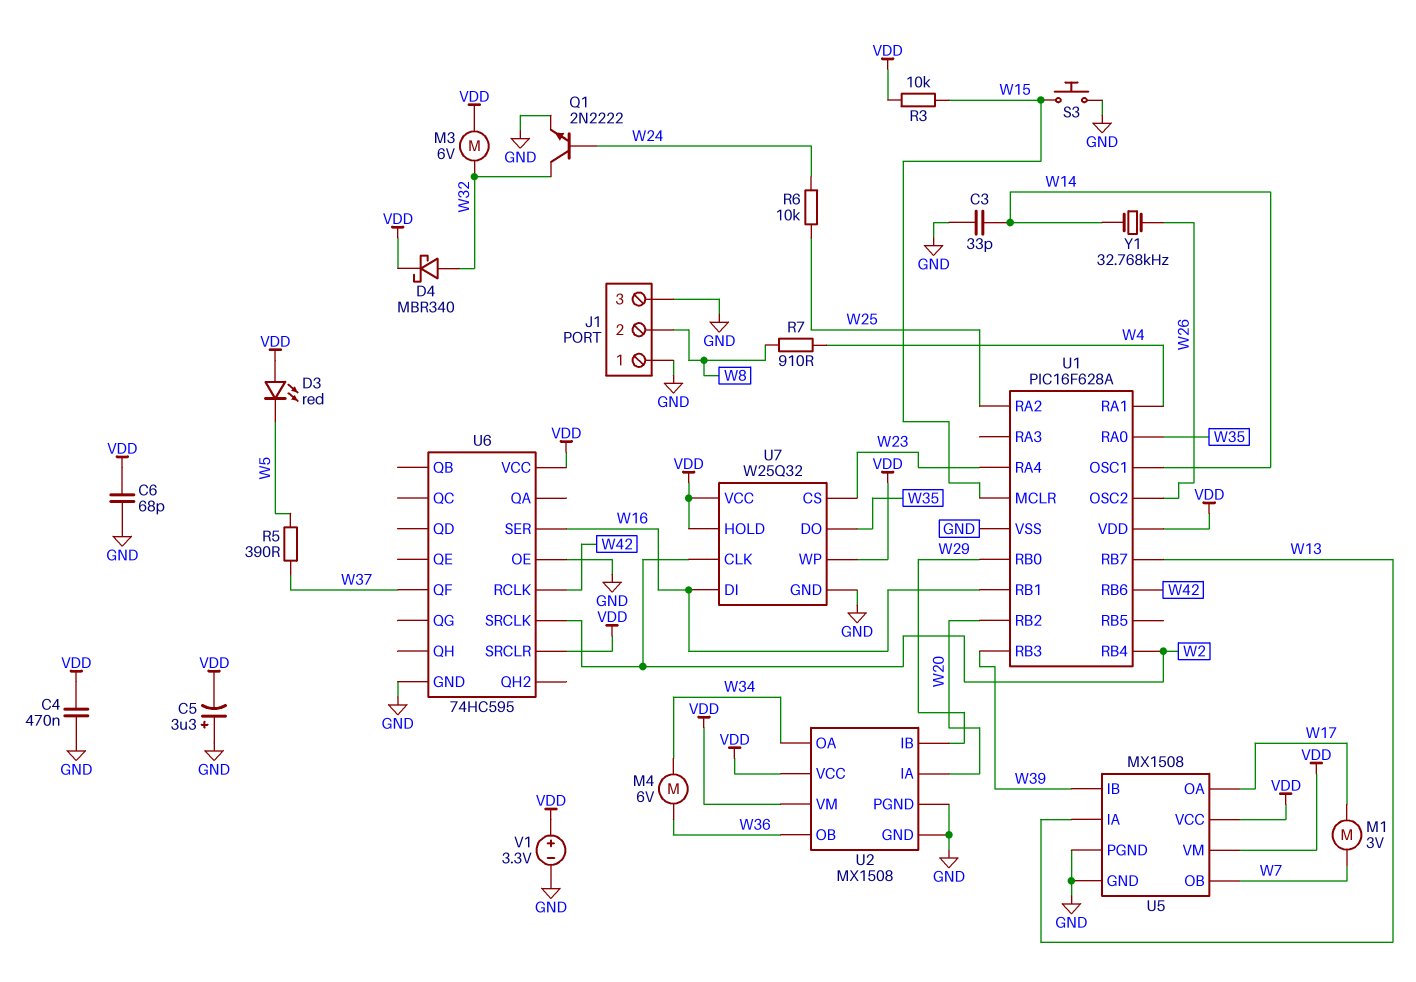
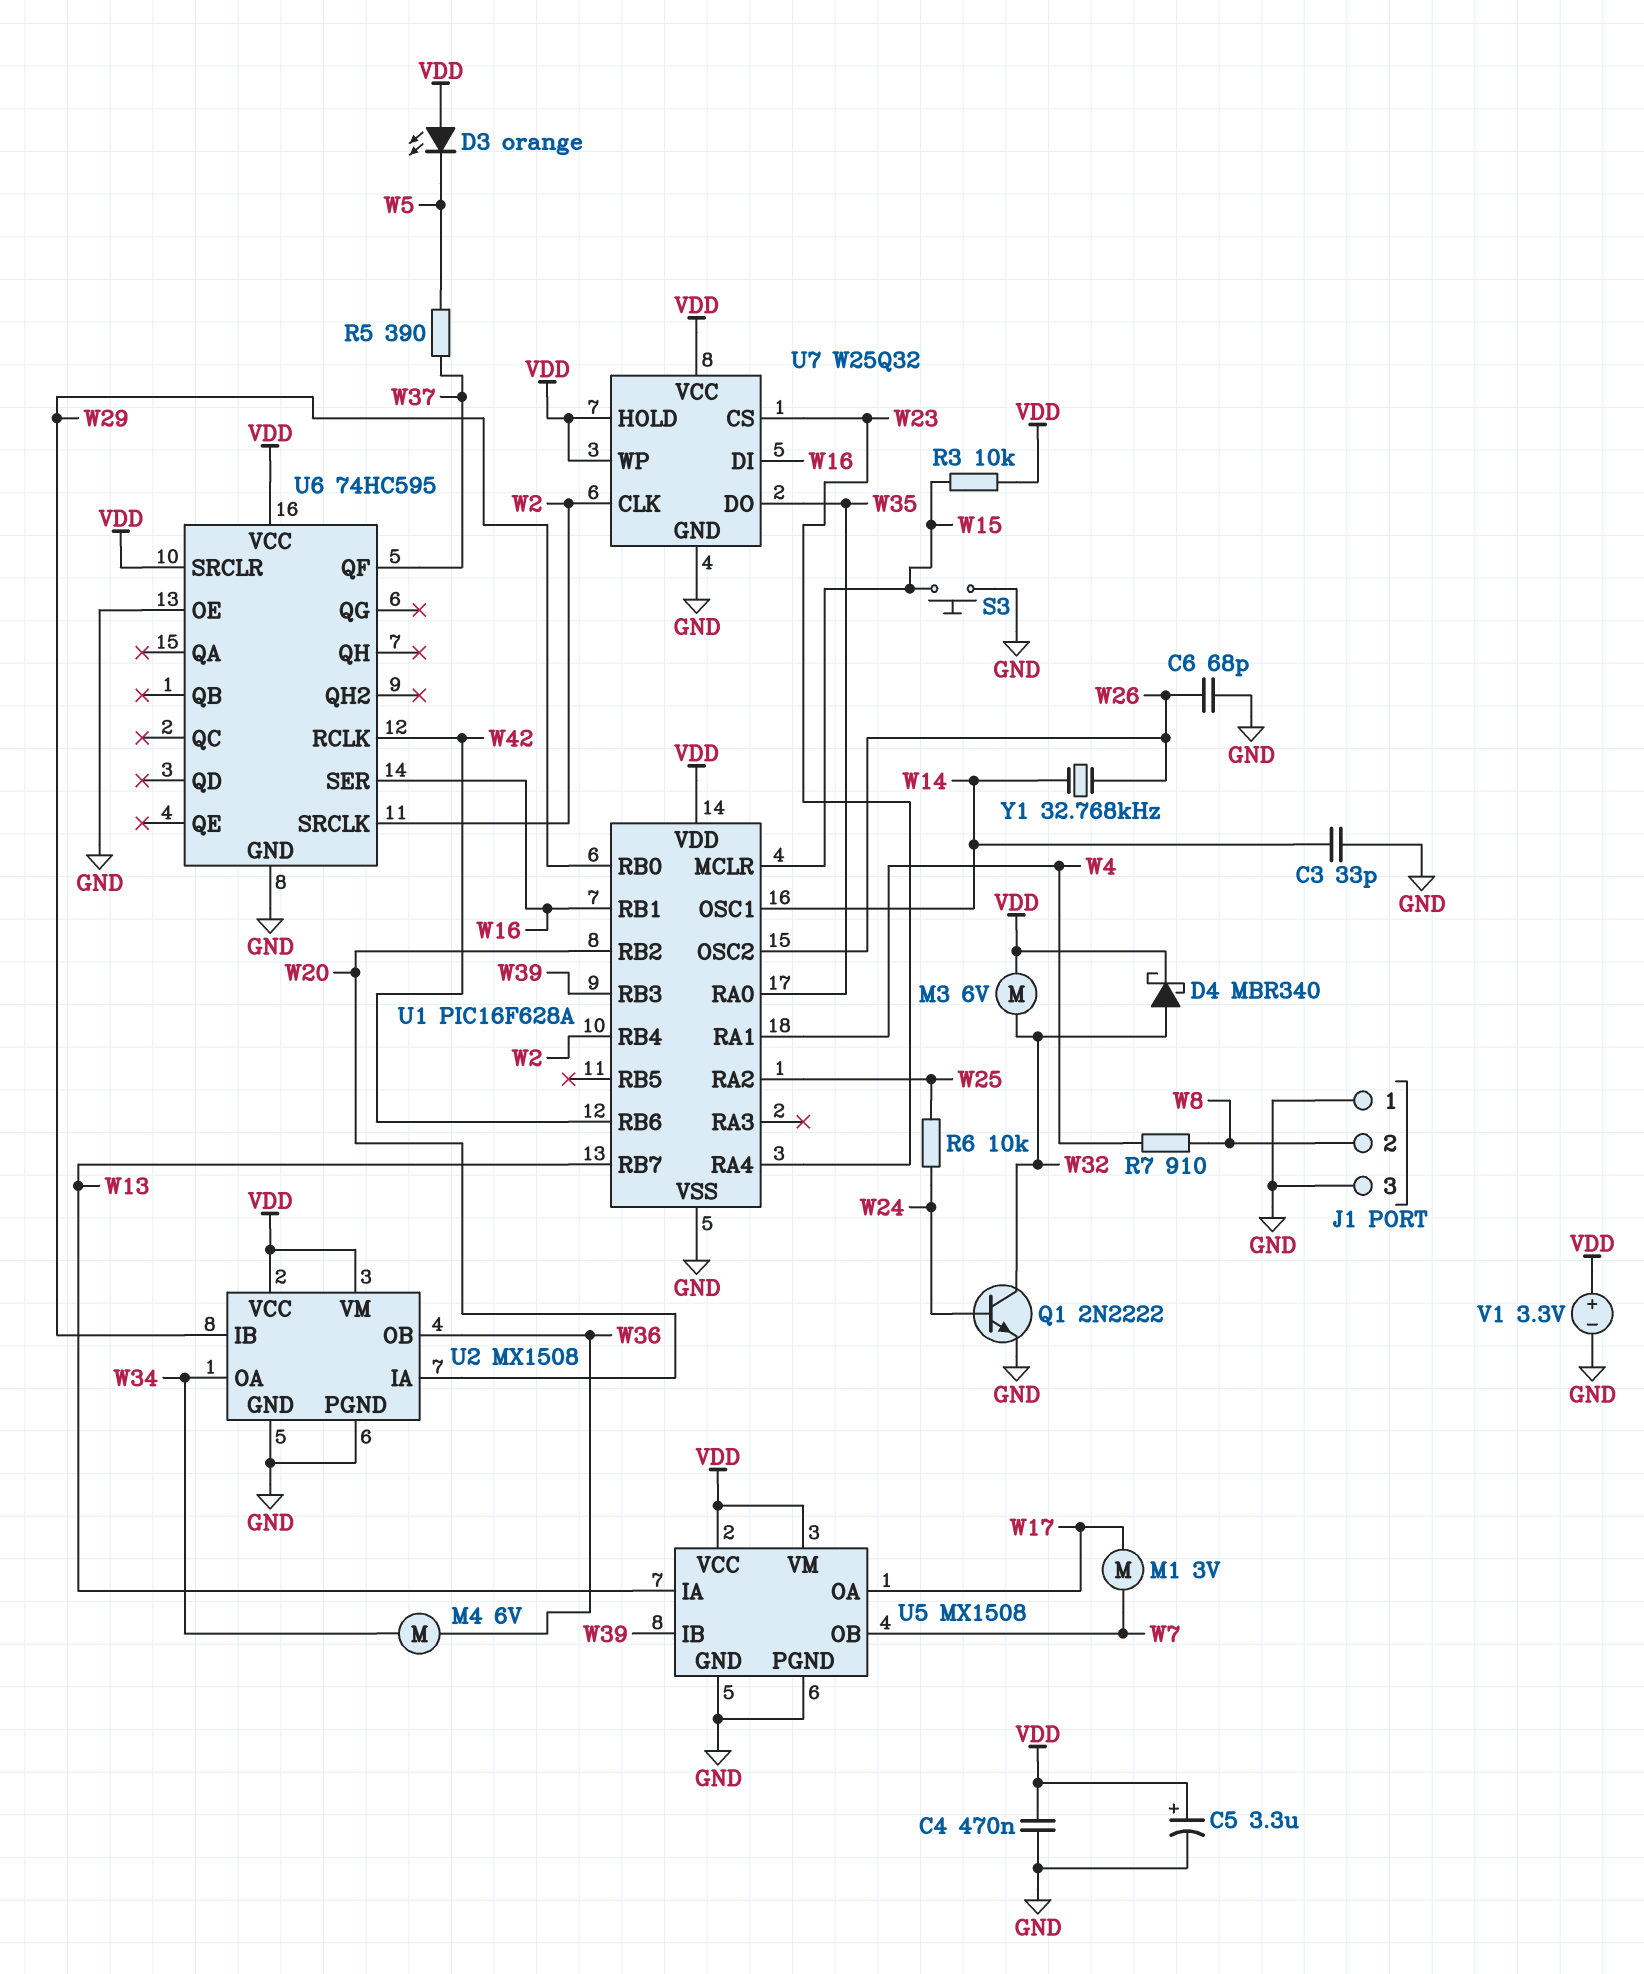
C5: 3.3uF (plus GND, minus VDD) -> 3.3uF (plus VDD, minus GND)
C6: 68pF (GND, VDD) -> 68pF (GND, W26)
D3: LED red (A VDD, K W5) -> LED orange (A VDD, K W5)

